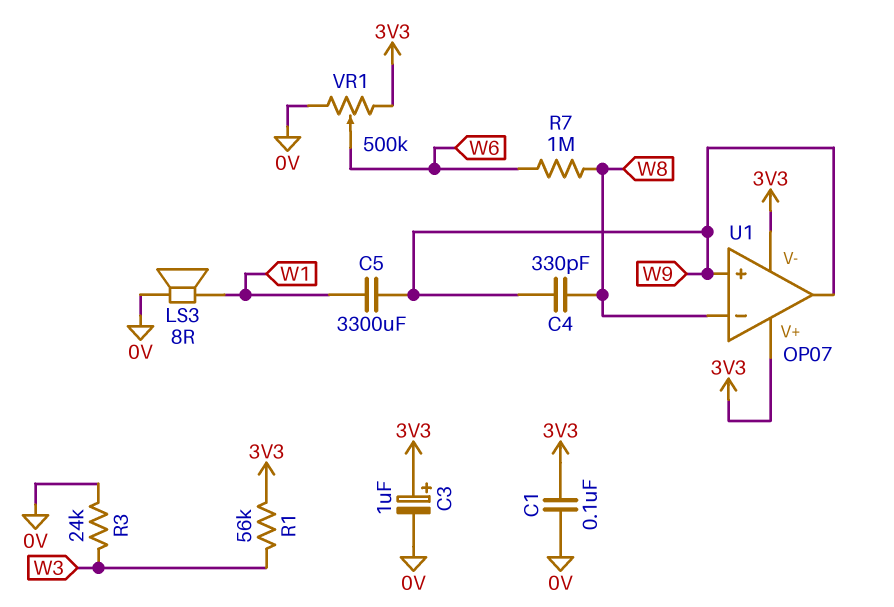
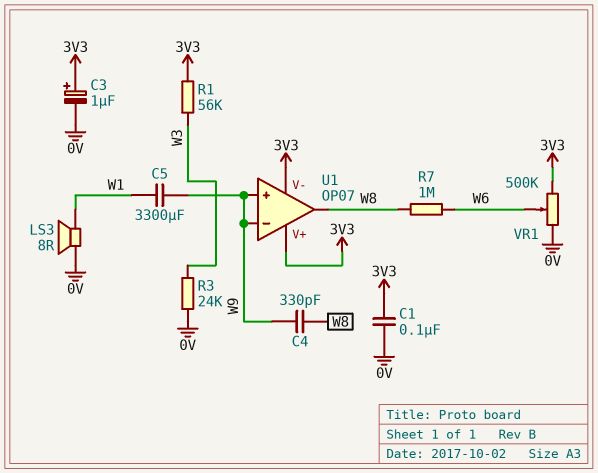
U1 pin in-: W8 -> W9
U1 pin out: W9 -> W8

